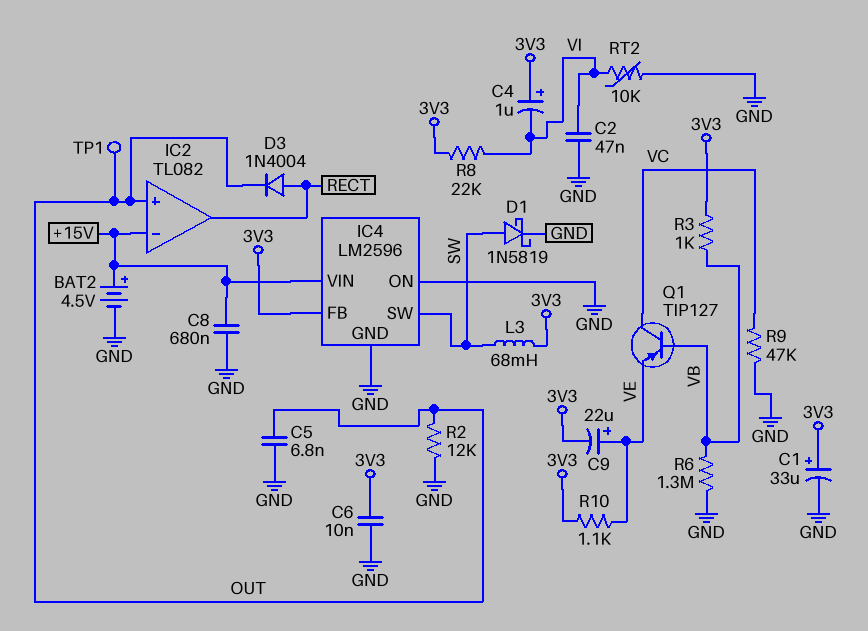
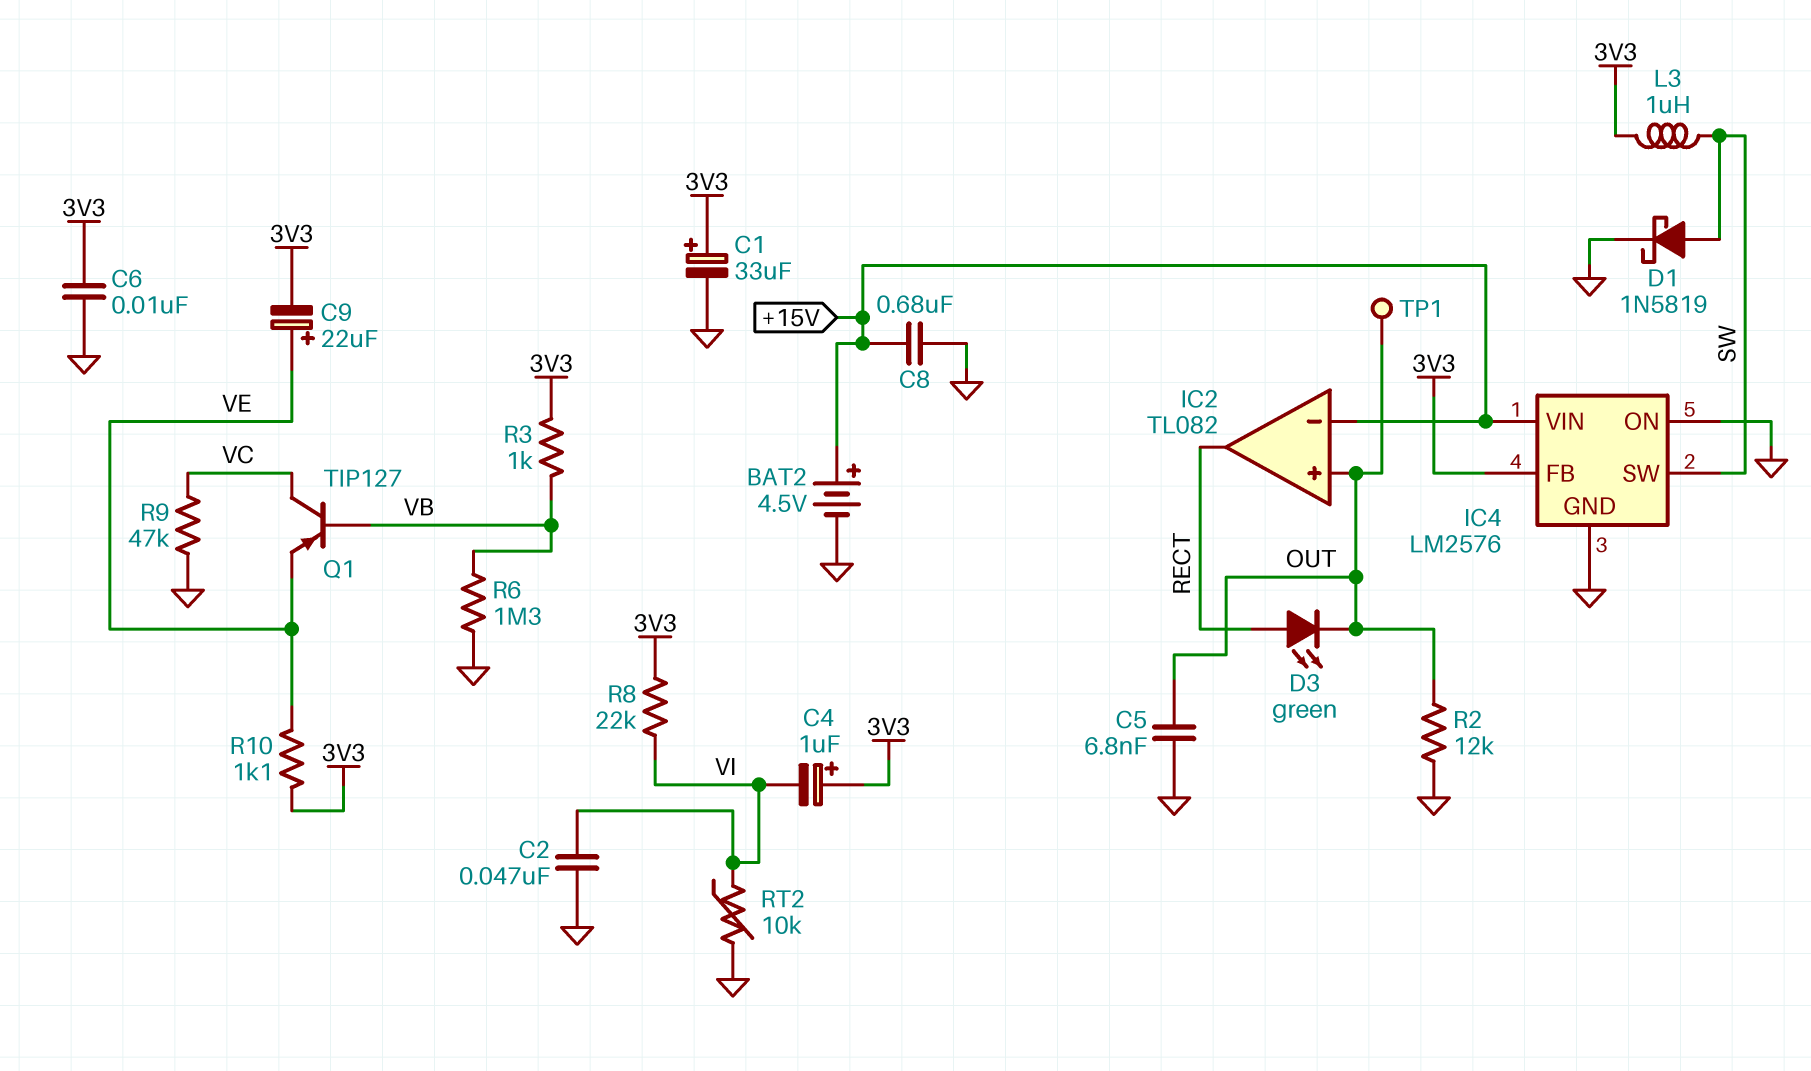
D3: diode 1N4004 (A RECT, K OUT) -> LED green (A RECT, K OUT)
IC4: LM2596 -> LM2576
L3: 68mH (3V3, SW) -> 1uH (3V3, SW)

